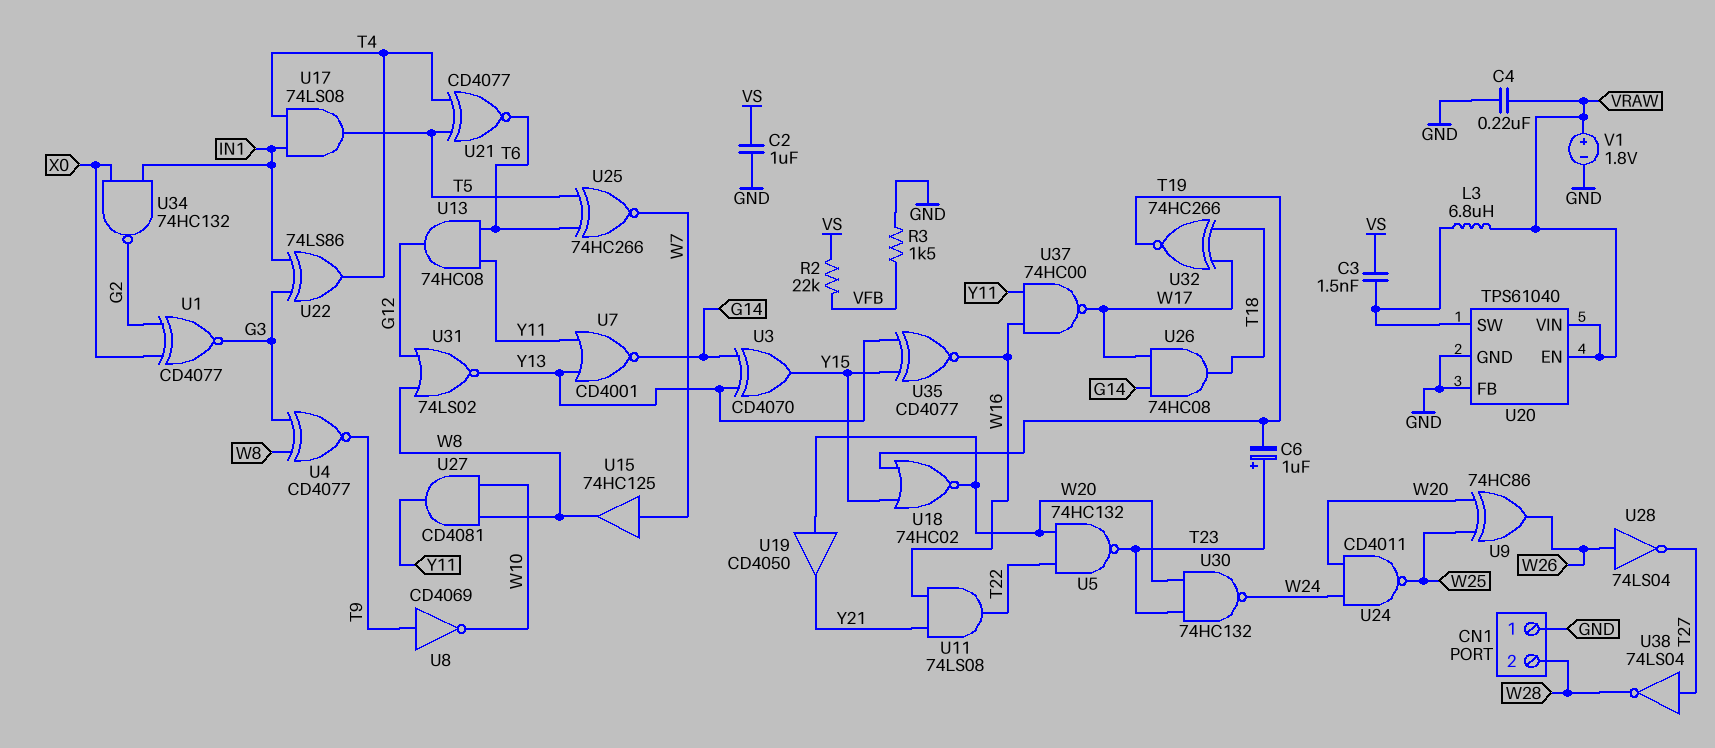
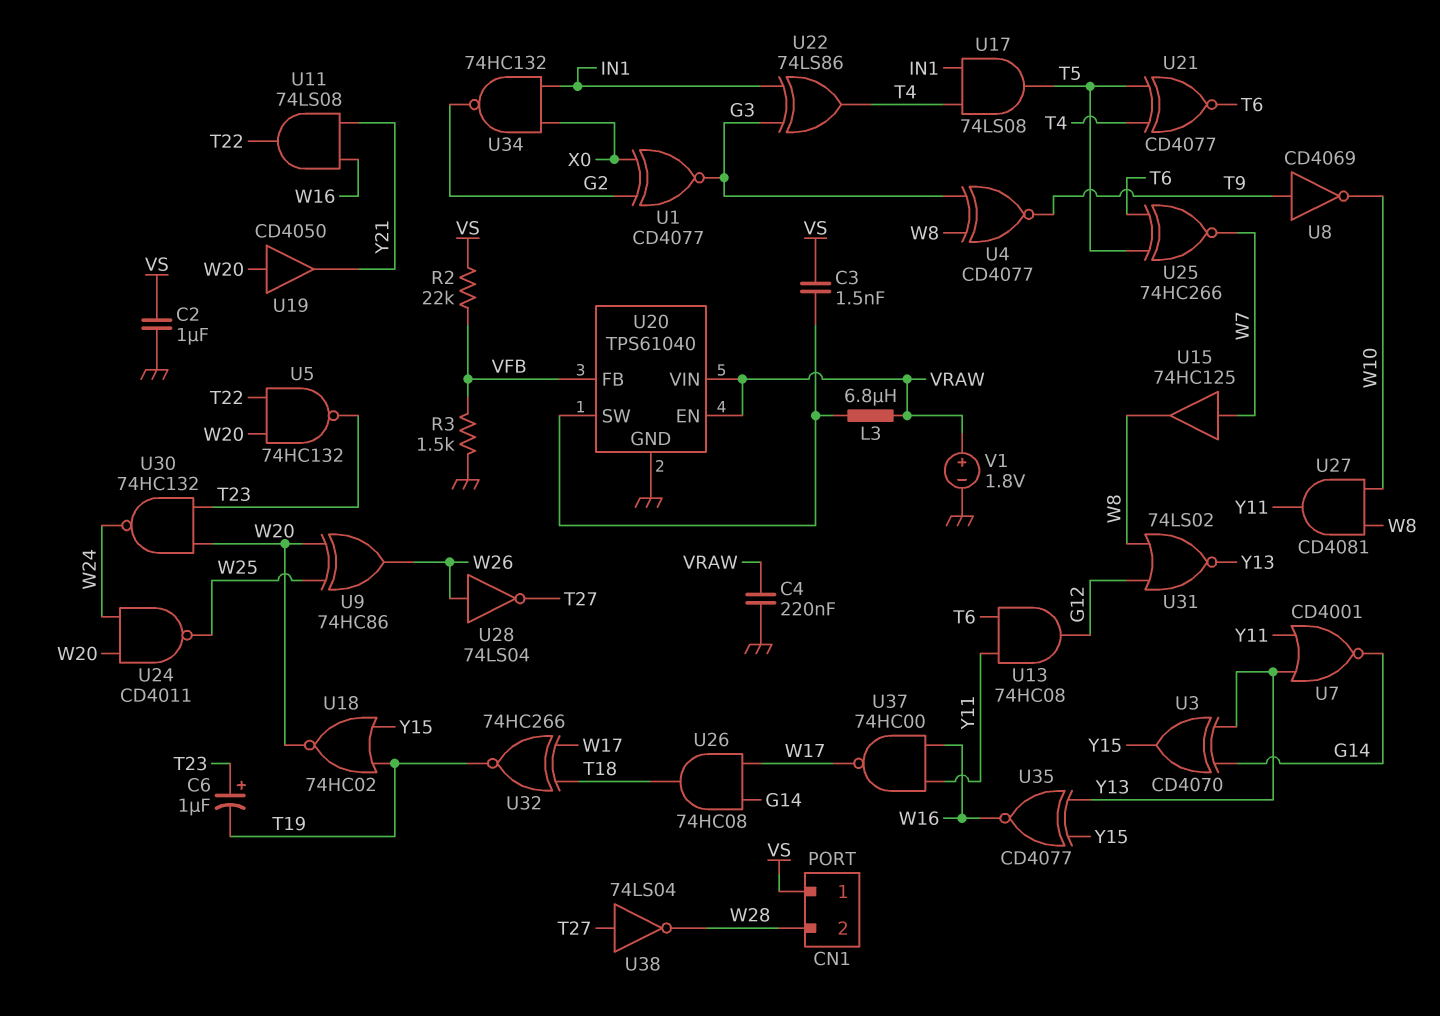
CN1 pin 1: GND -> VS
U20 pin FB: GND -> VFB

